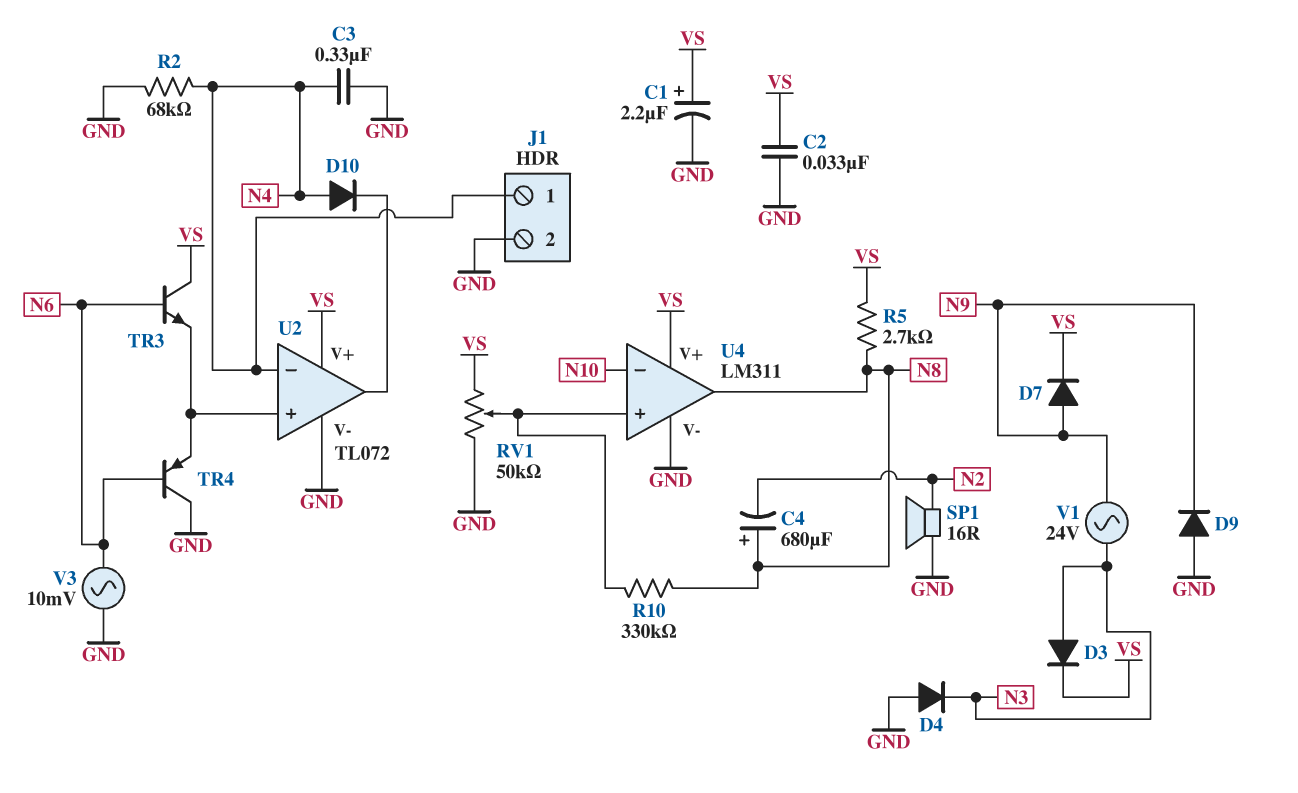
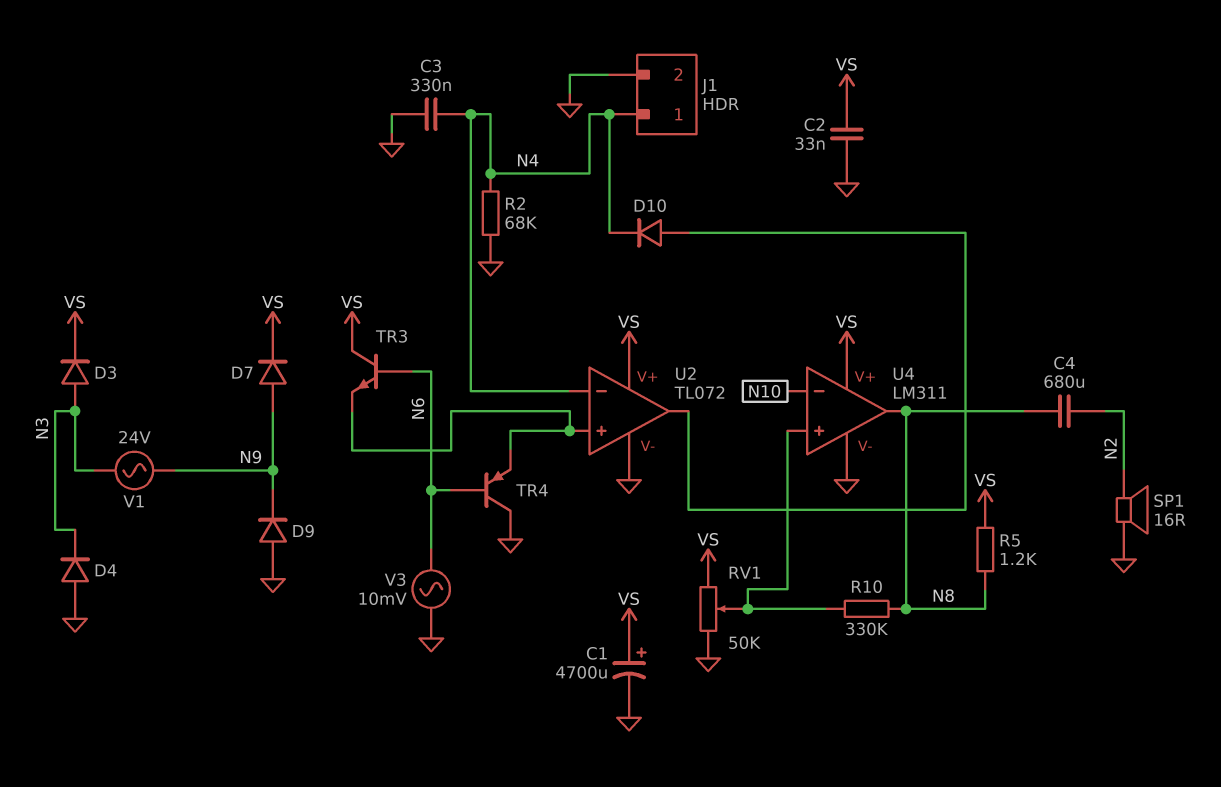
C1: 2.2uF (plus VS, minus GND) -> 4700uF (plus VS, minus GND)
C4: 680uF (plus N8, minus N2) -> 680uF (N2, N8)
D10: diode (A N4, K U2/out) -> diode (A U2/out, K N4)
R5: 2.7k (N8, VS) -> 1.2k (N8, VS)

